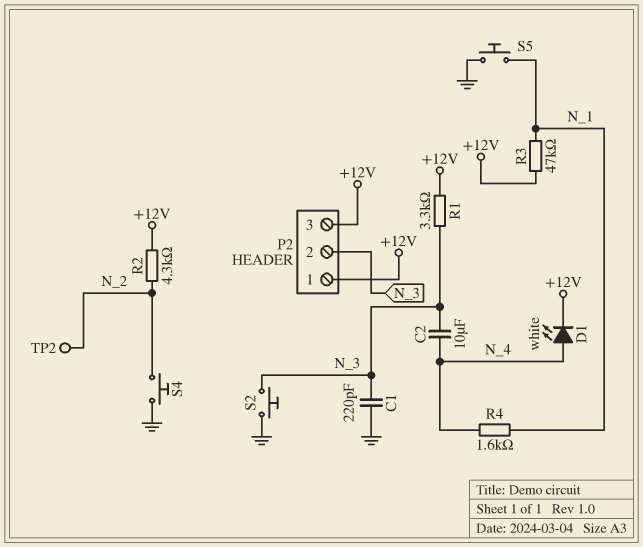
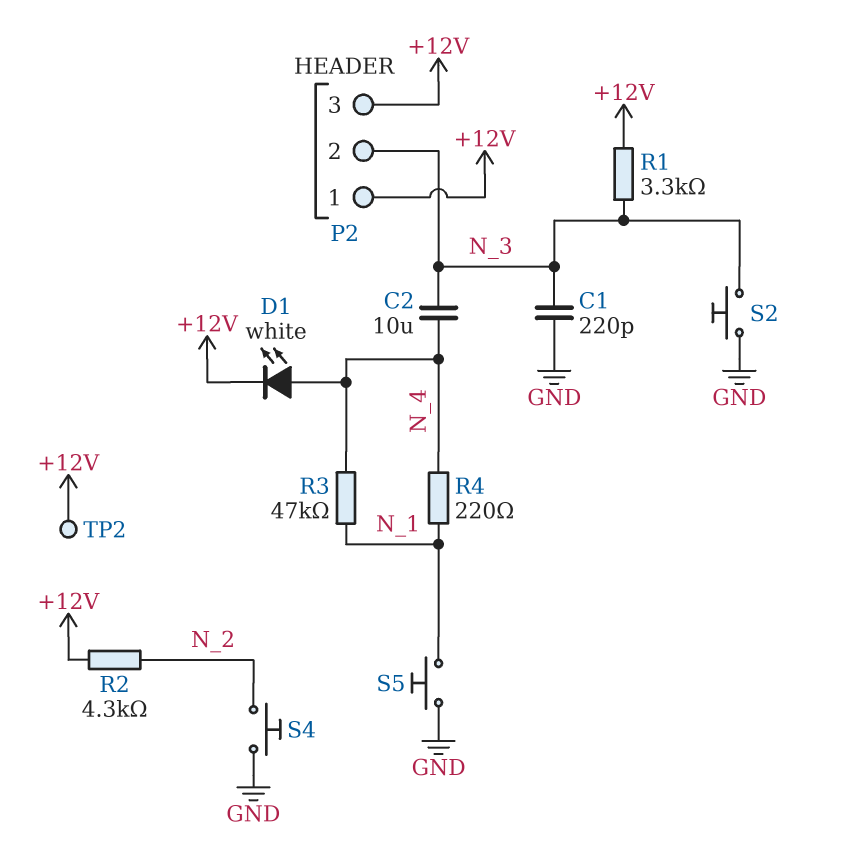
R3: 47k (+12V, N_1) -> 47k (N_1, N_4)
R4: 1.6k (N_1, N_4) -> 220 (N_1, N_4)
TP2: test point (N_2) -> test point (+12V)

